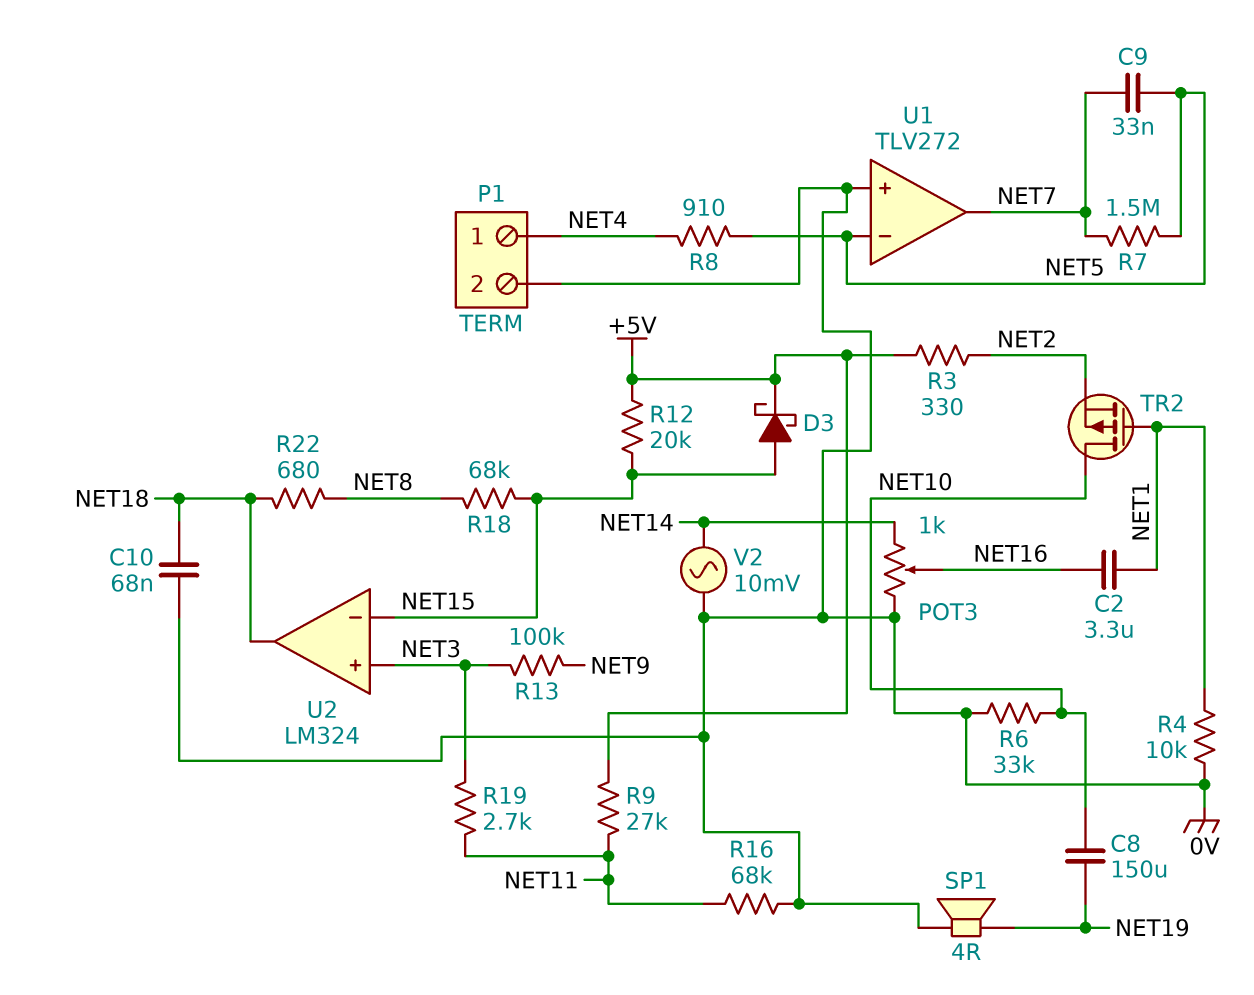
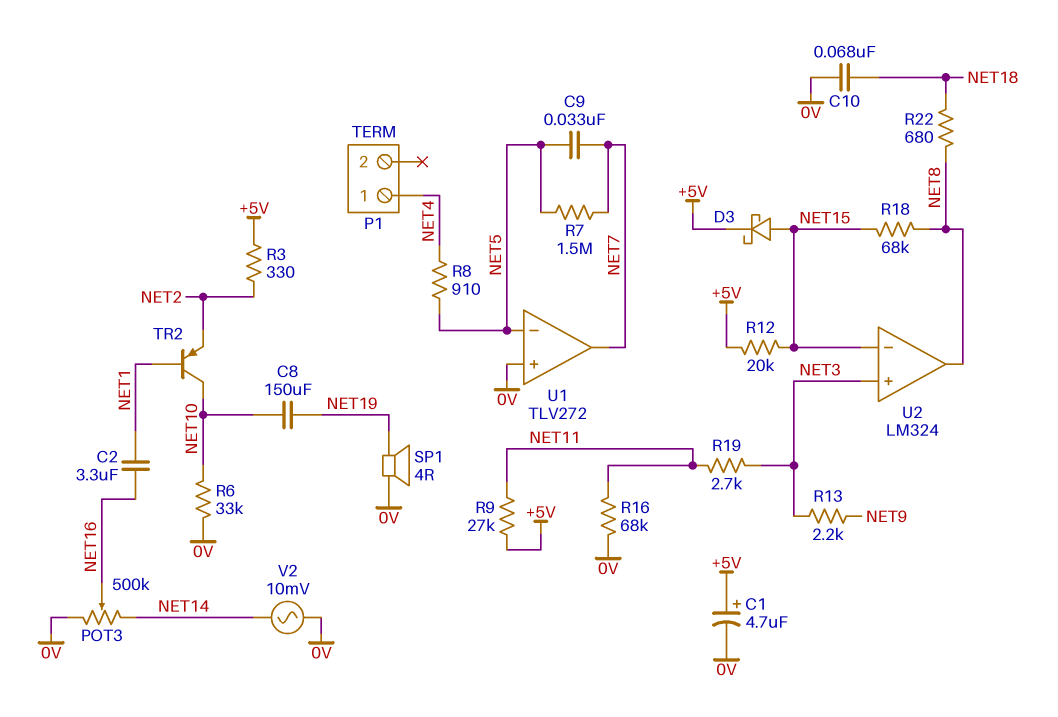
C1: none -> 4.7uF (plus +5V, minus 0V)
P1 pin 2: 0V -> none
POT3: 1k (0V, NET14, wiper NET16) -> 500k (0V, NET14, wiper NET16)
R4: 10k (0V, NET1) -> none
R13: 100k (NET3, NET9) -> 2.2k (NET3, NET9)
TR2: PMOS (G NET1, D NET10, S NET2) -> PNP (B NET1, C NET10, E NET2)
U2 pin out: NET18 -> NET8

